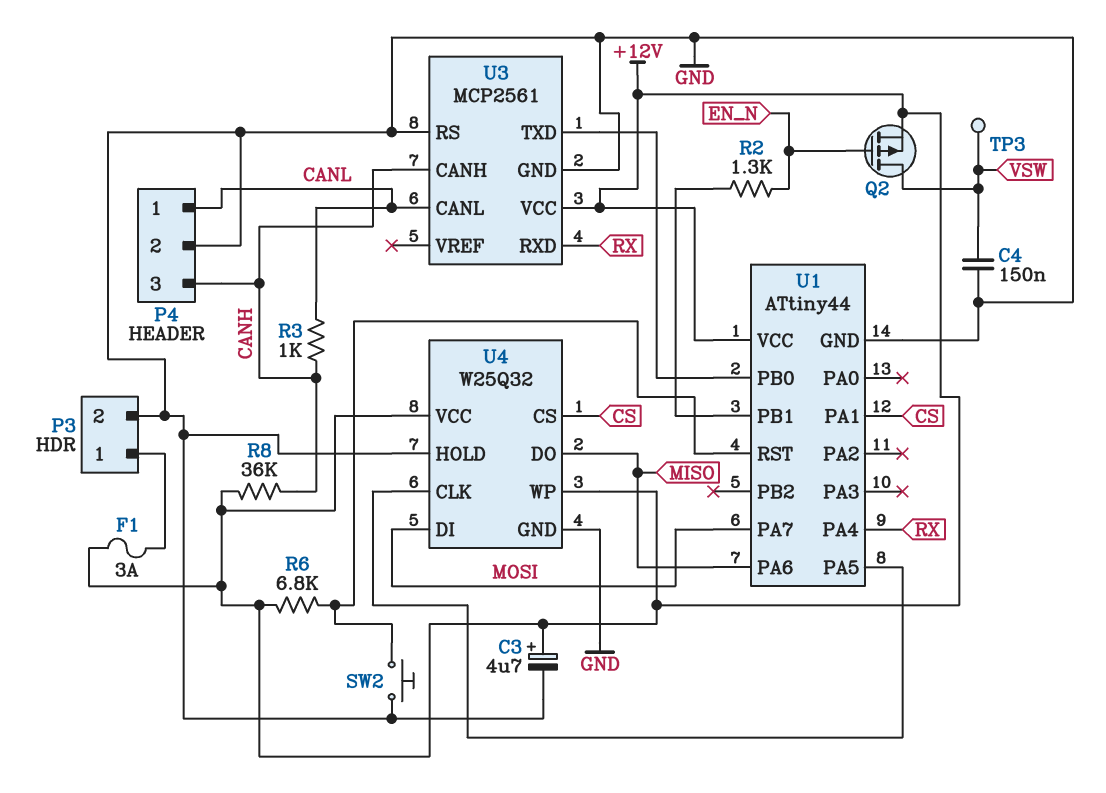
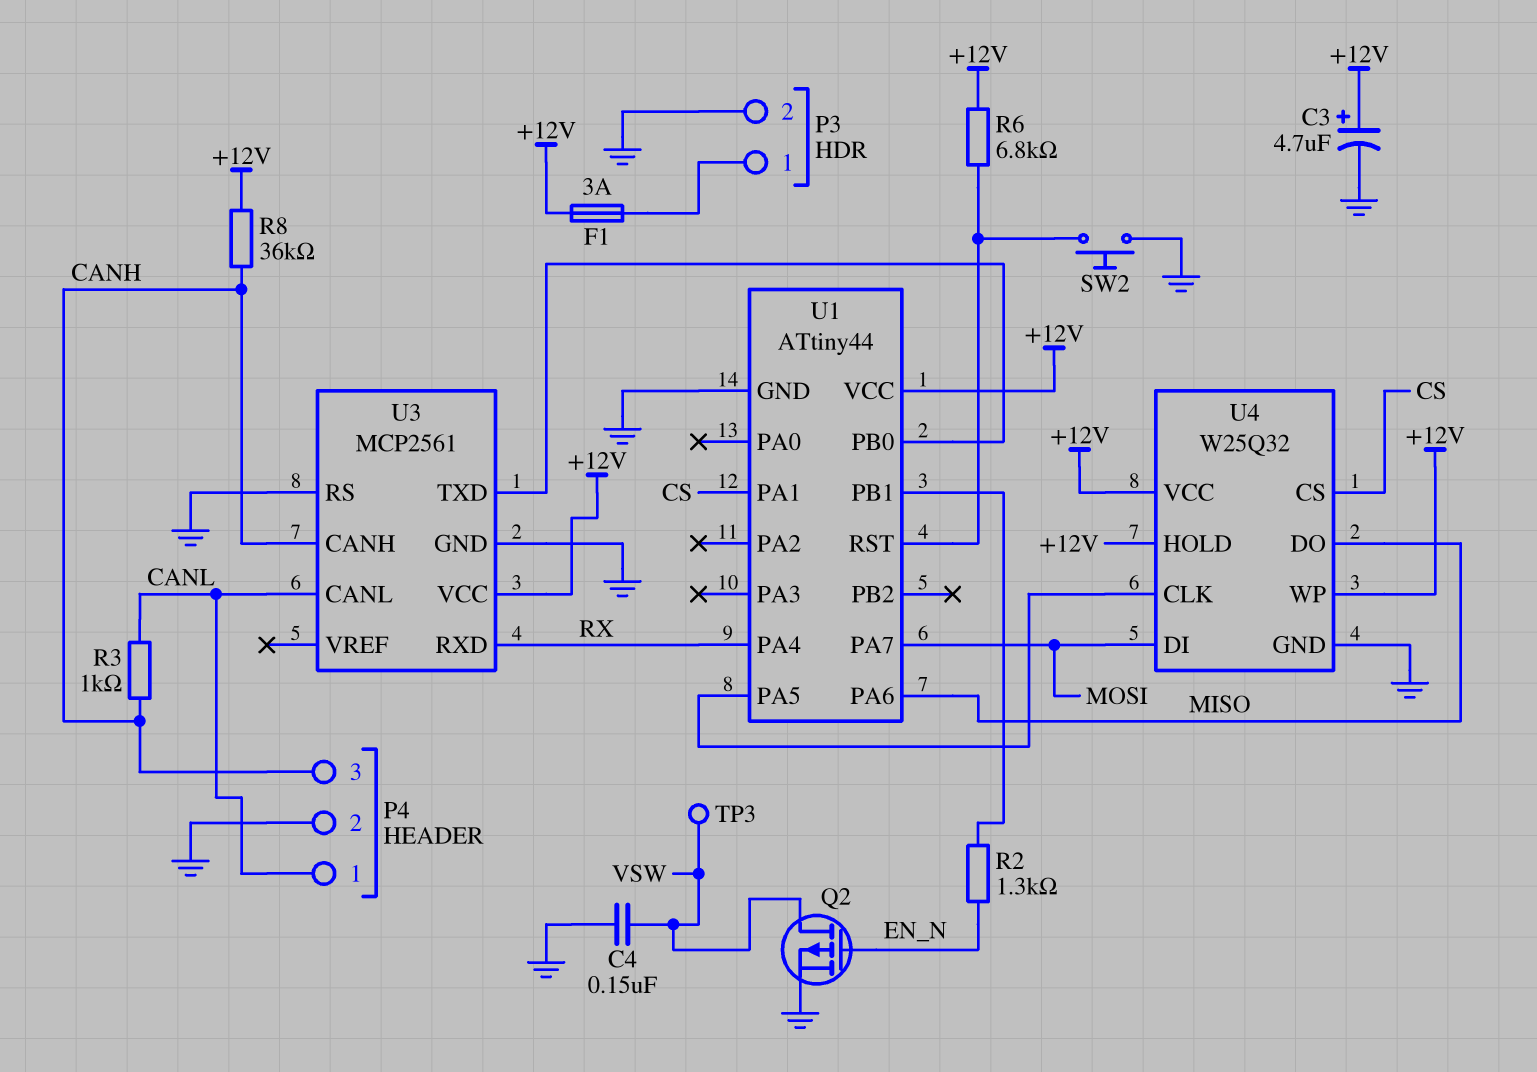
Q2: PMOS (G EN_N, D VSW, S +12V) -> PMOS (G EN_N, D VSW, S GND)
U4 pin HOLD: GND -> +12V

